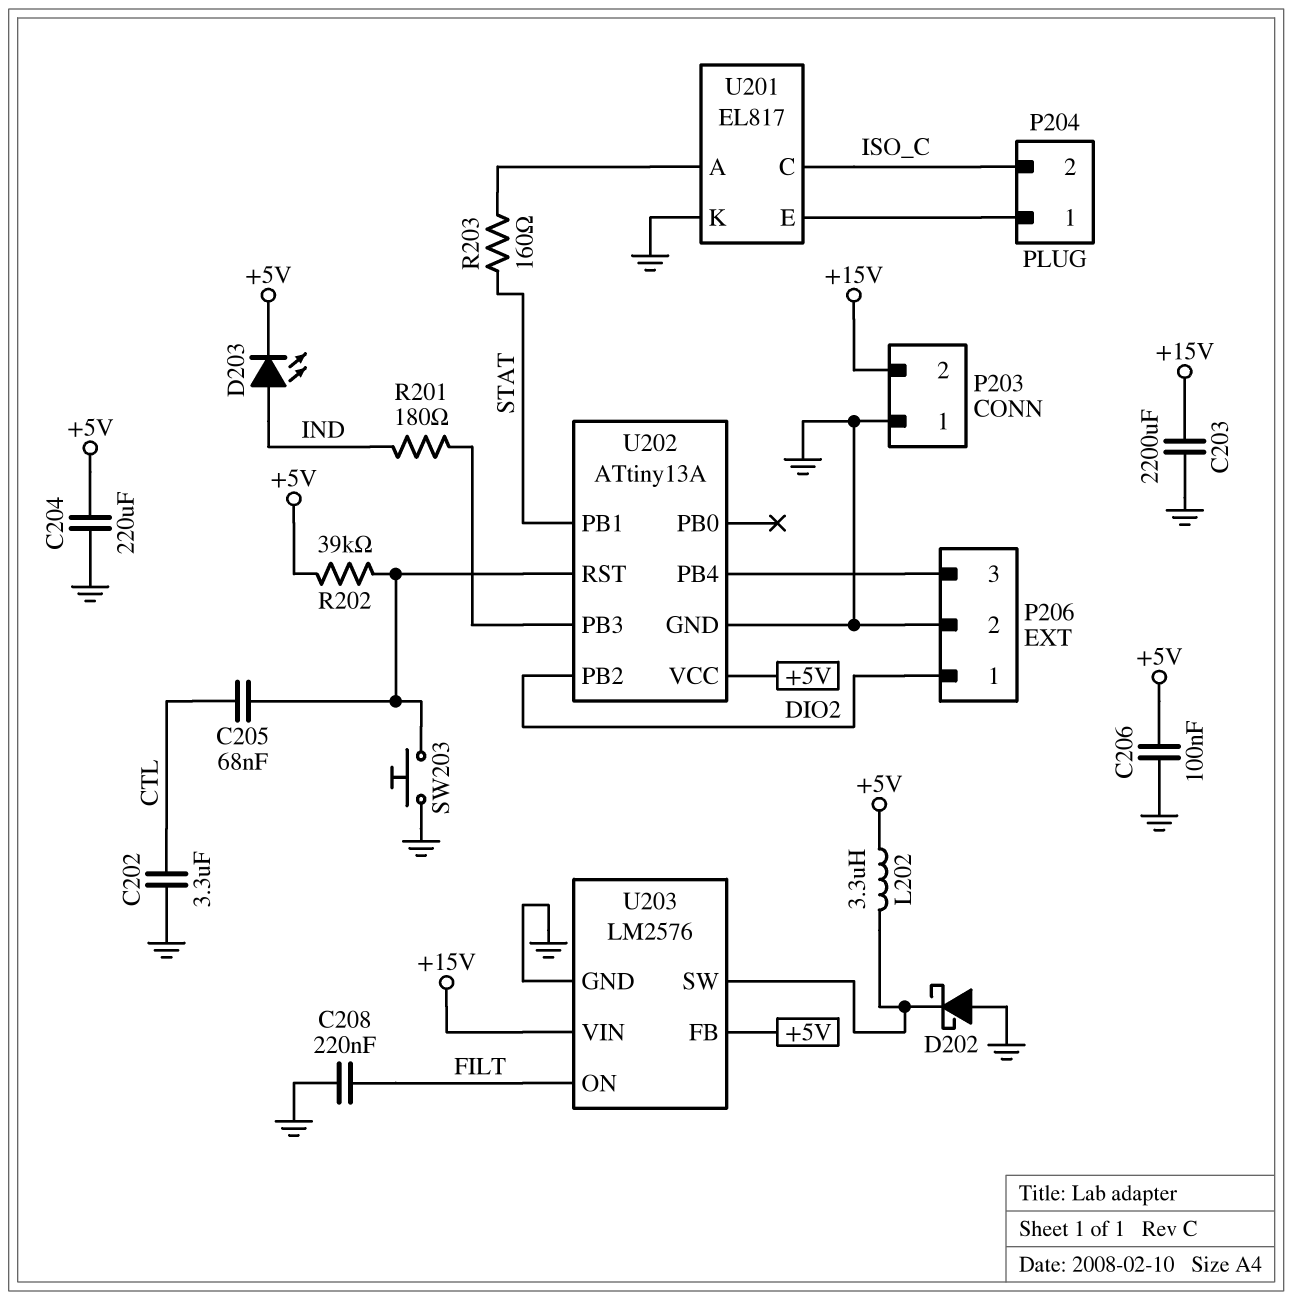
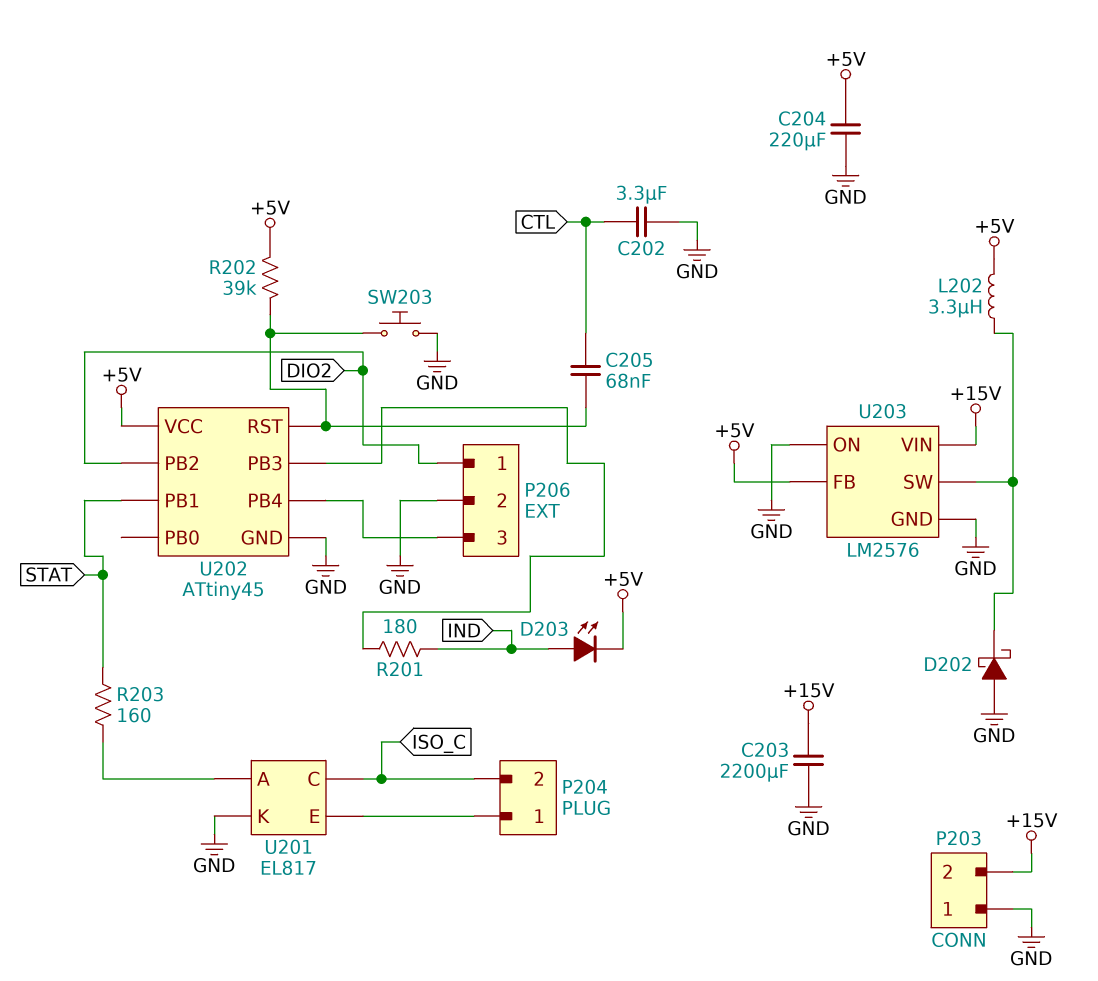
C206: 100nF (+5V, GND) -> none
C208: 220nF (FILT, GND) -> none
U202: ATtiny13A -> ATtiny45
U203 pin ON: FILT -> GND

